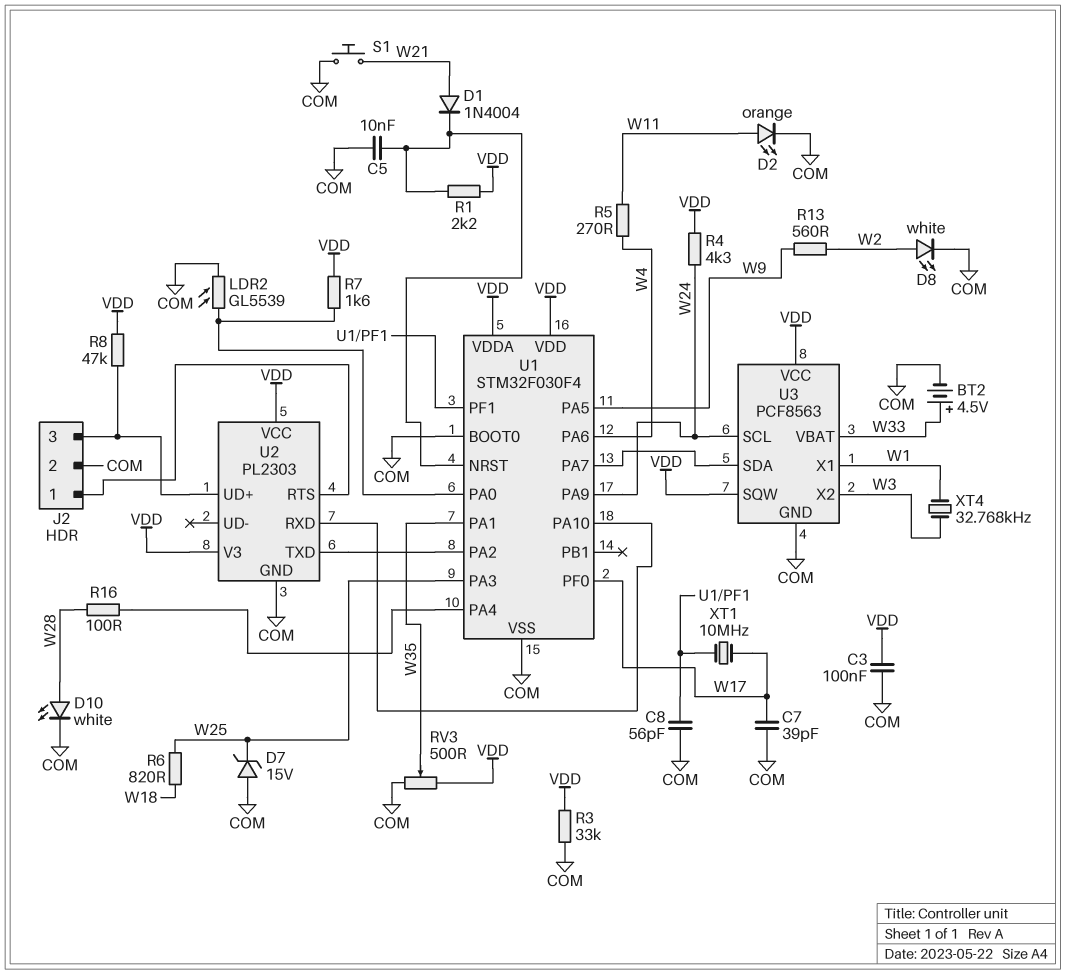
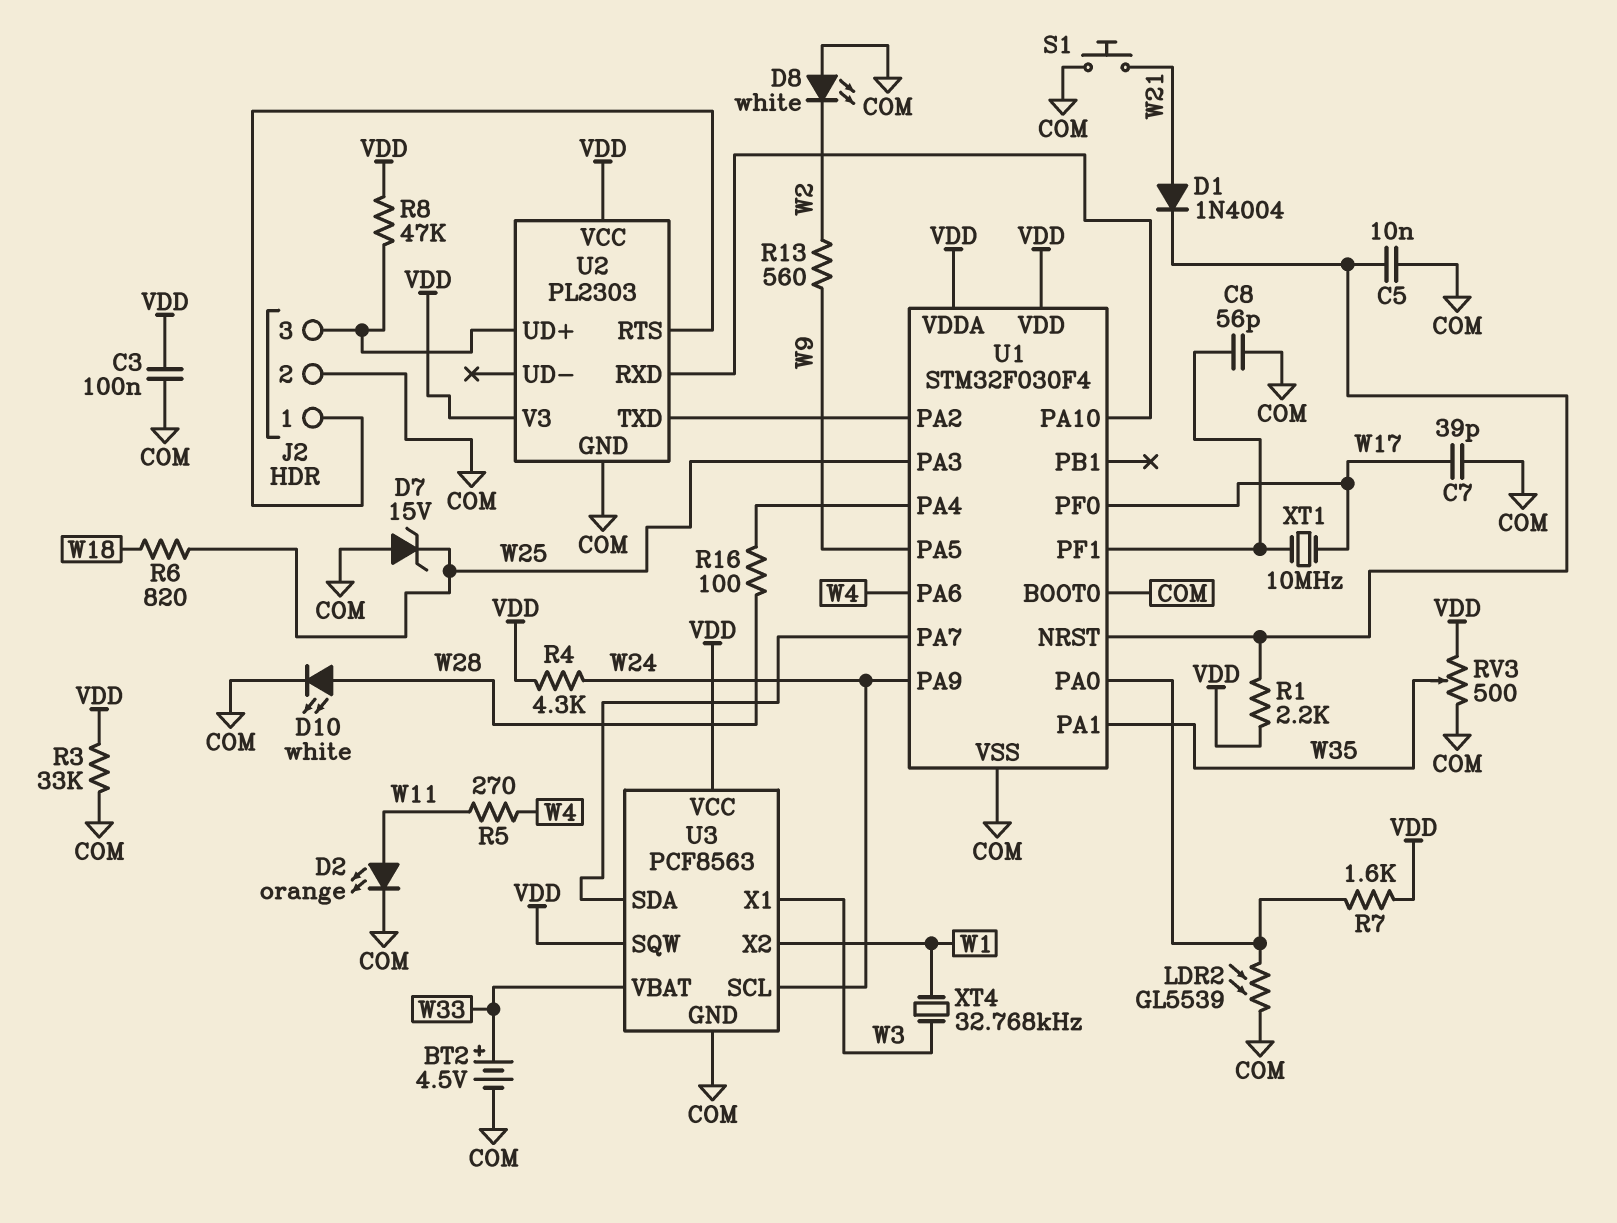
D8: LED white (A W2, K COM) -> LED white (A COM, K W2)
U3 pin X1: W1 -> W3
U3 pin X2: W3 -> W1

